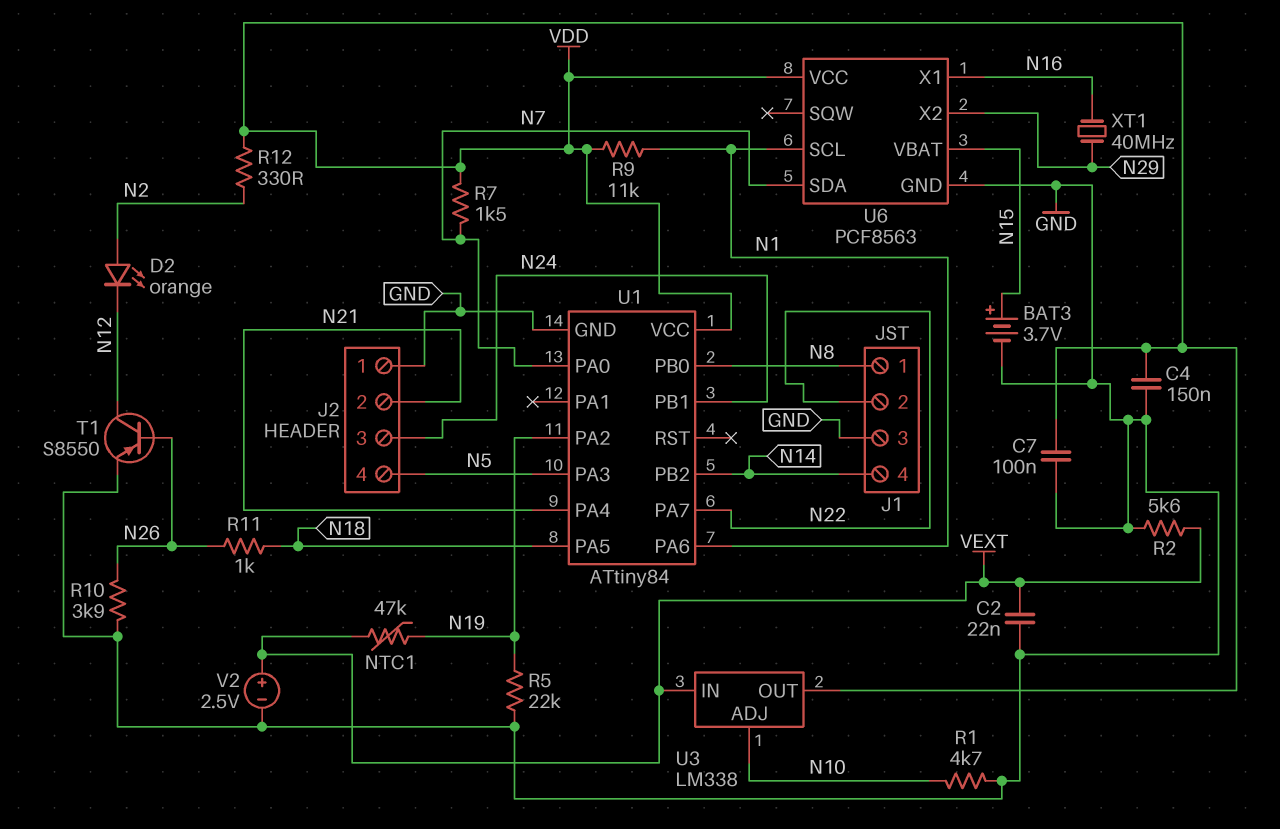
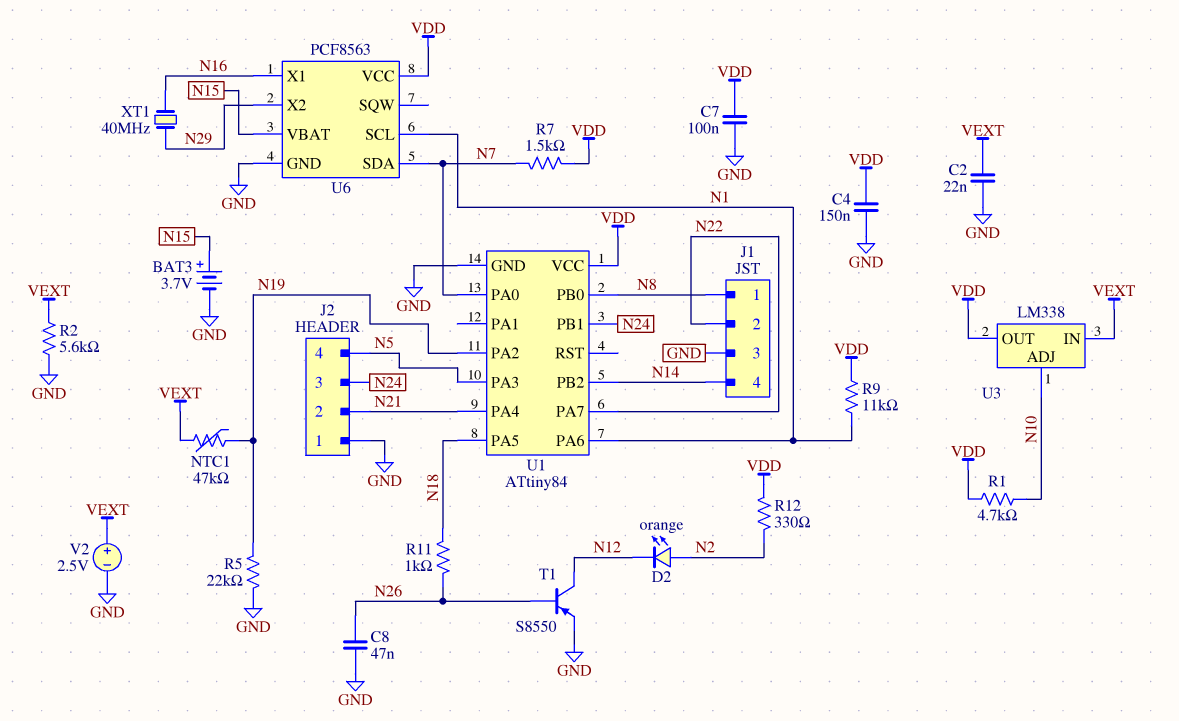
C8: none -> 47nF (GND, N26)
R1: 4.7k (GND, N10) -> 4.7k (N10, VDD)
R10: 3.9k (GND, N26) -> none

